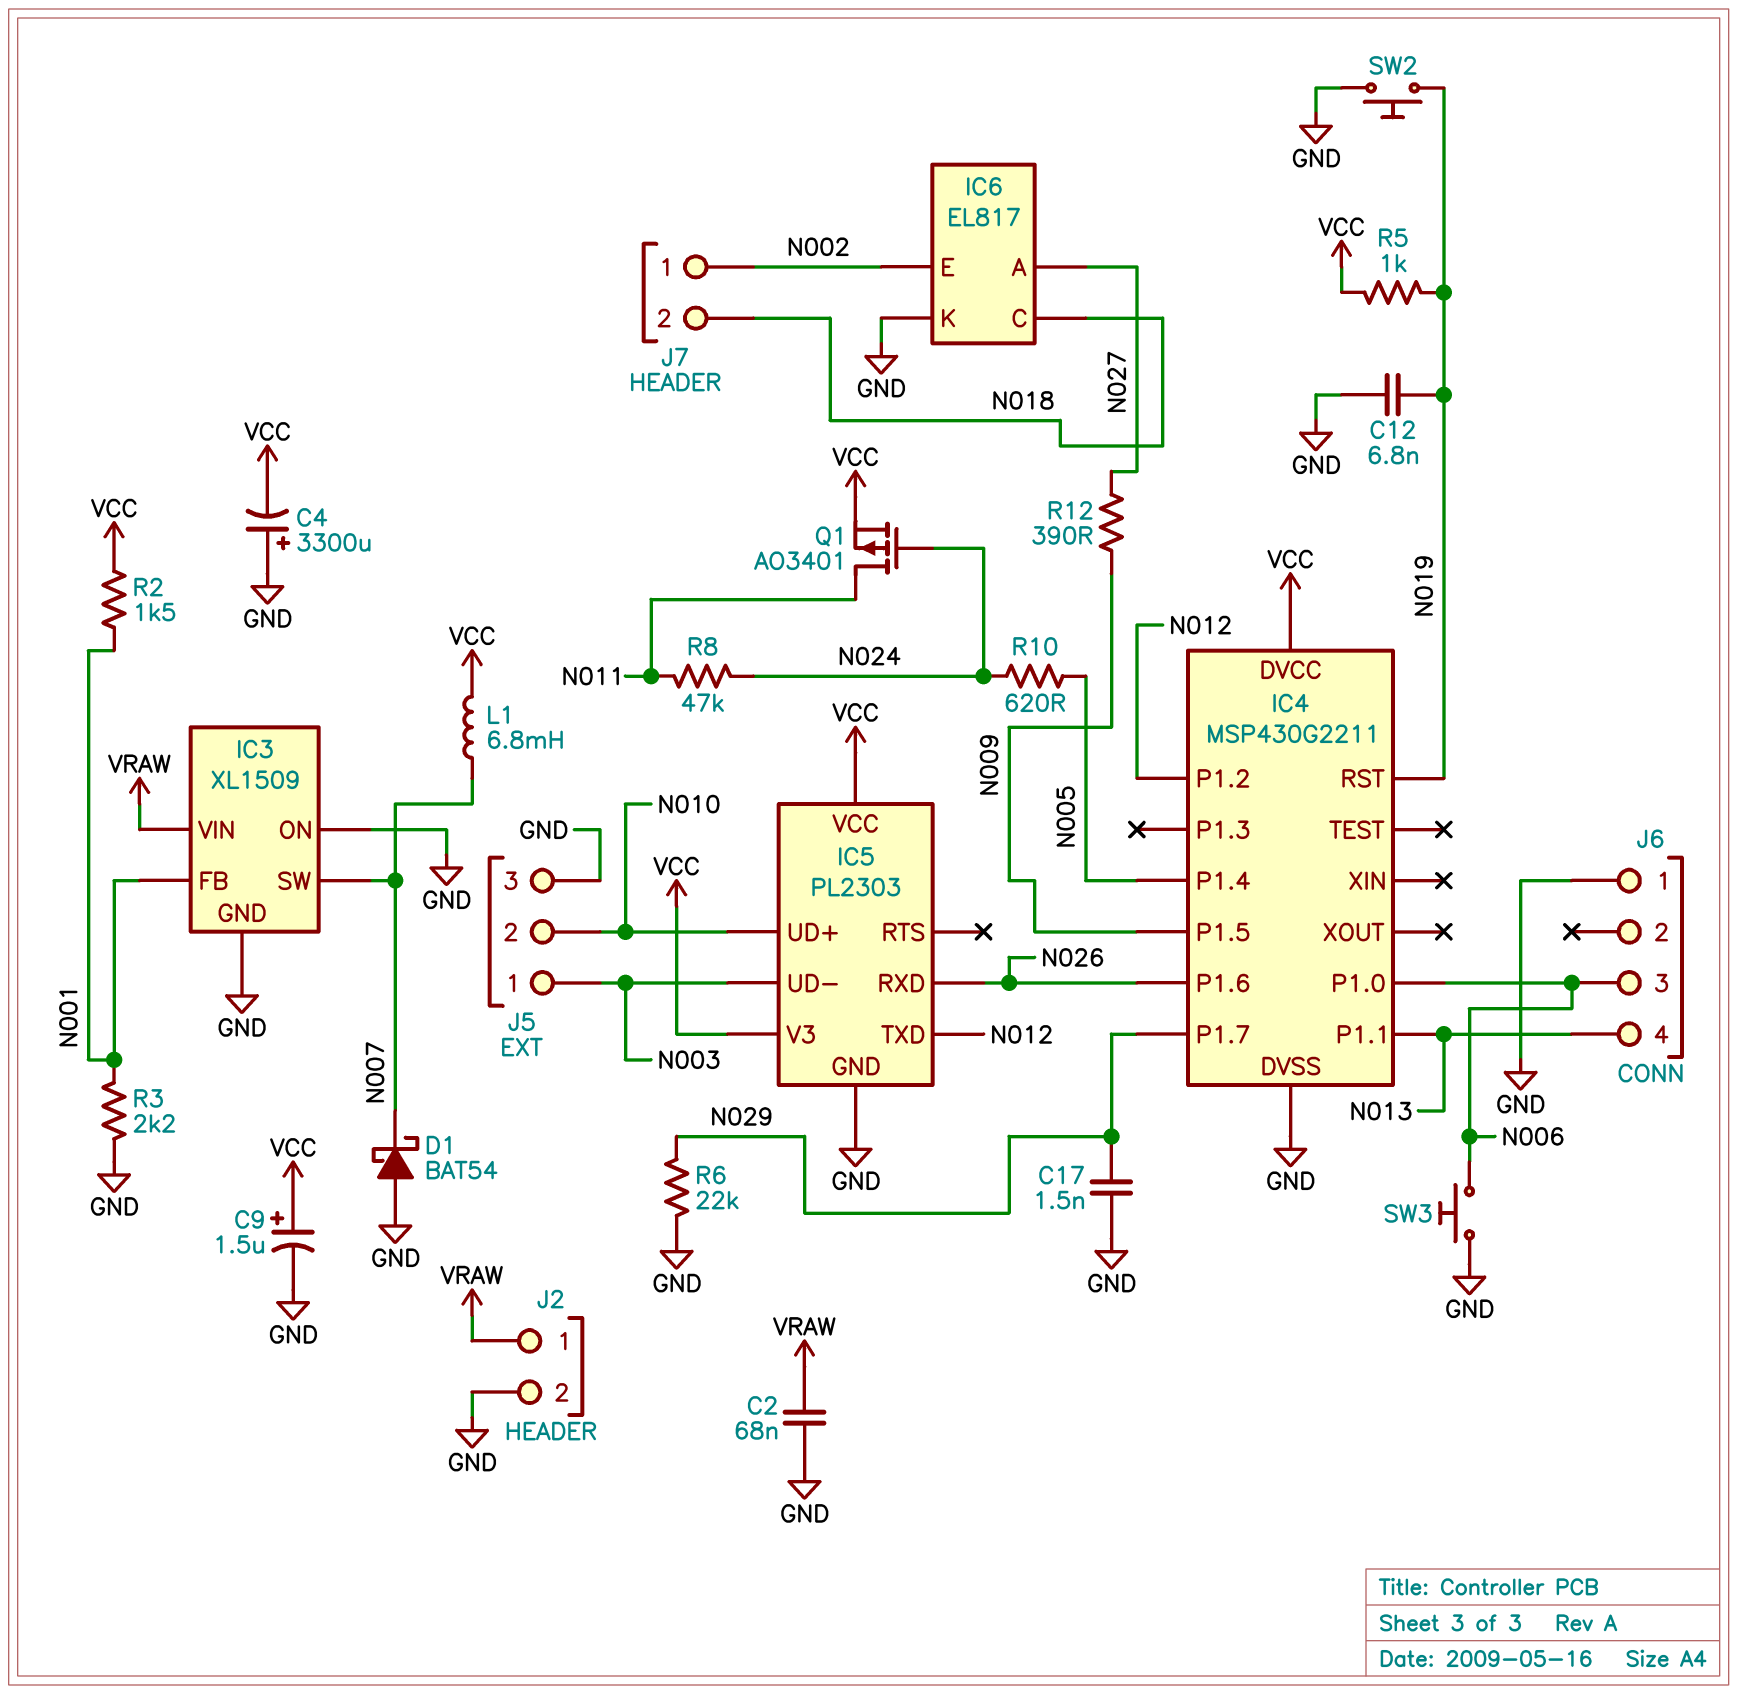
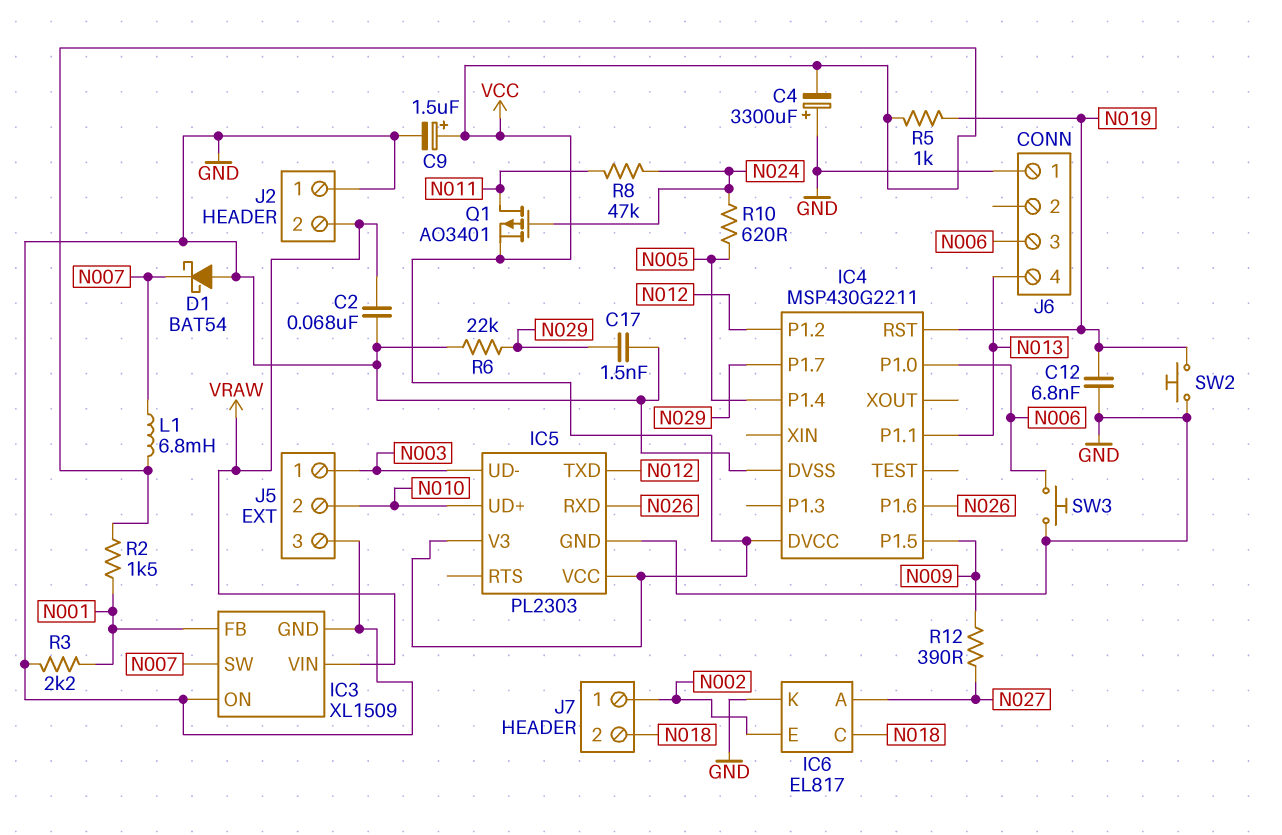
J2 pin 1: VRAW -> GND
J2 pin 2: GND -> VRAW

